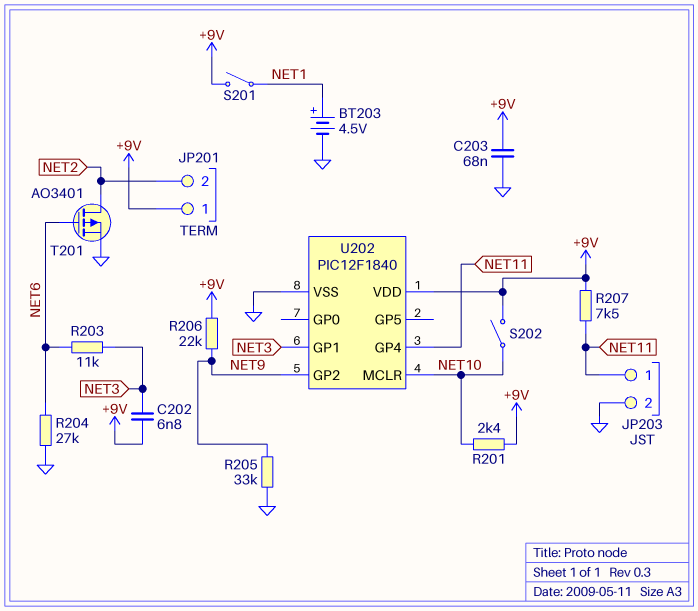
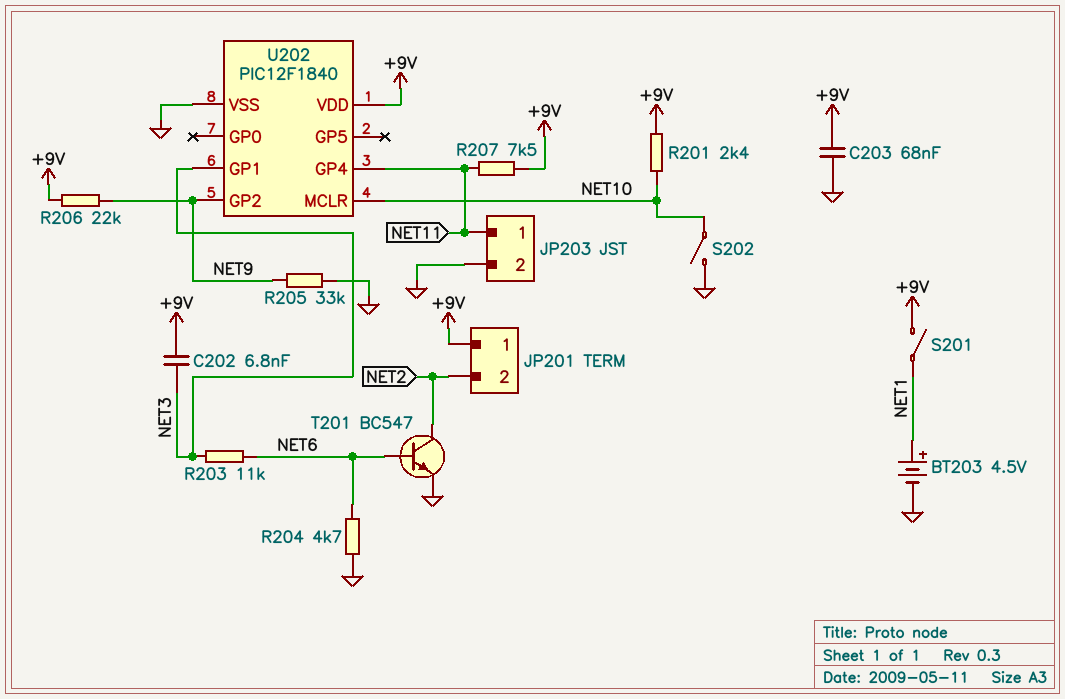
R204: 27k (GND, NET6) -> 4.7k (GND, NET6)
S202: switch (+9V, NET10) -> switch (GND, NET10)
T201: PMOS AO3401 (G NET6, D NET2, S GND) -> NPN BC547 (B NET6, C NET2, E GND)

